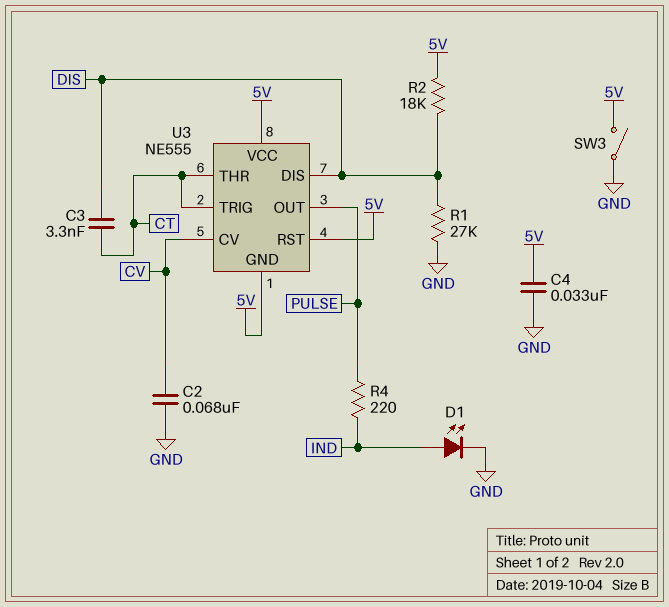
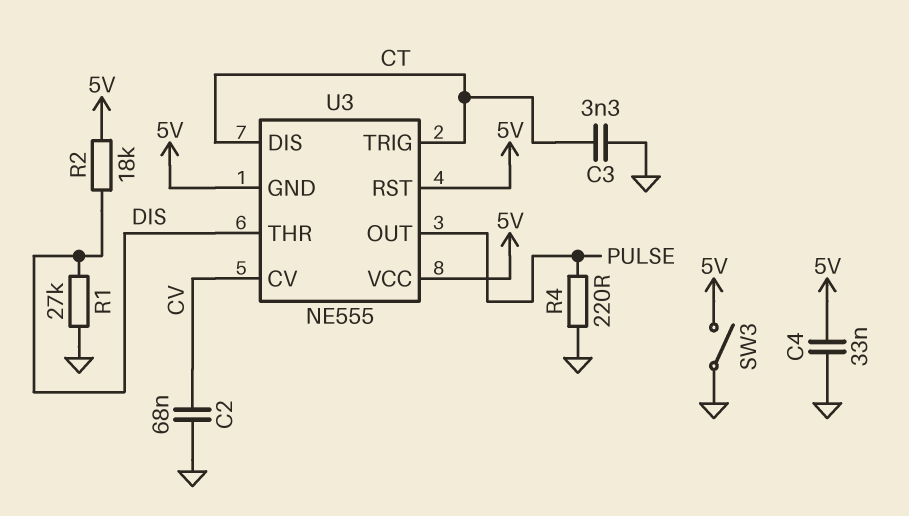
C3: 3.3nF (CT, DIS) -> 3.3nF (CT, GND)
D1: LED (A IND, K GND) -> none
R4: 220 (IND, PULSE) -> 220 (GND, PULSE)
U3 pin DIS: DIS -> CT
U3 pin THR: CT -> DIS

